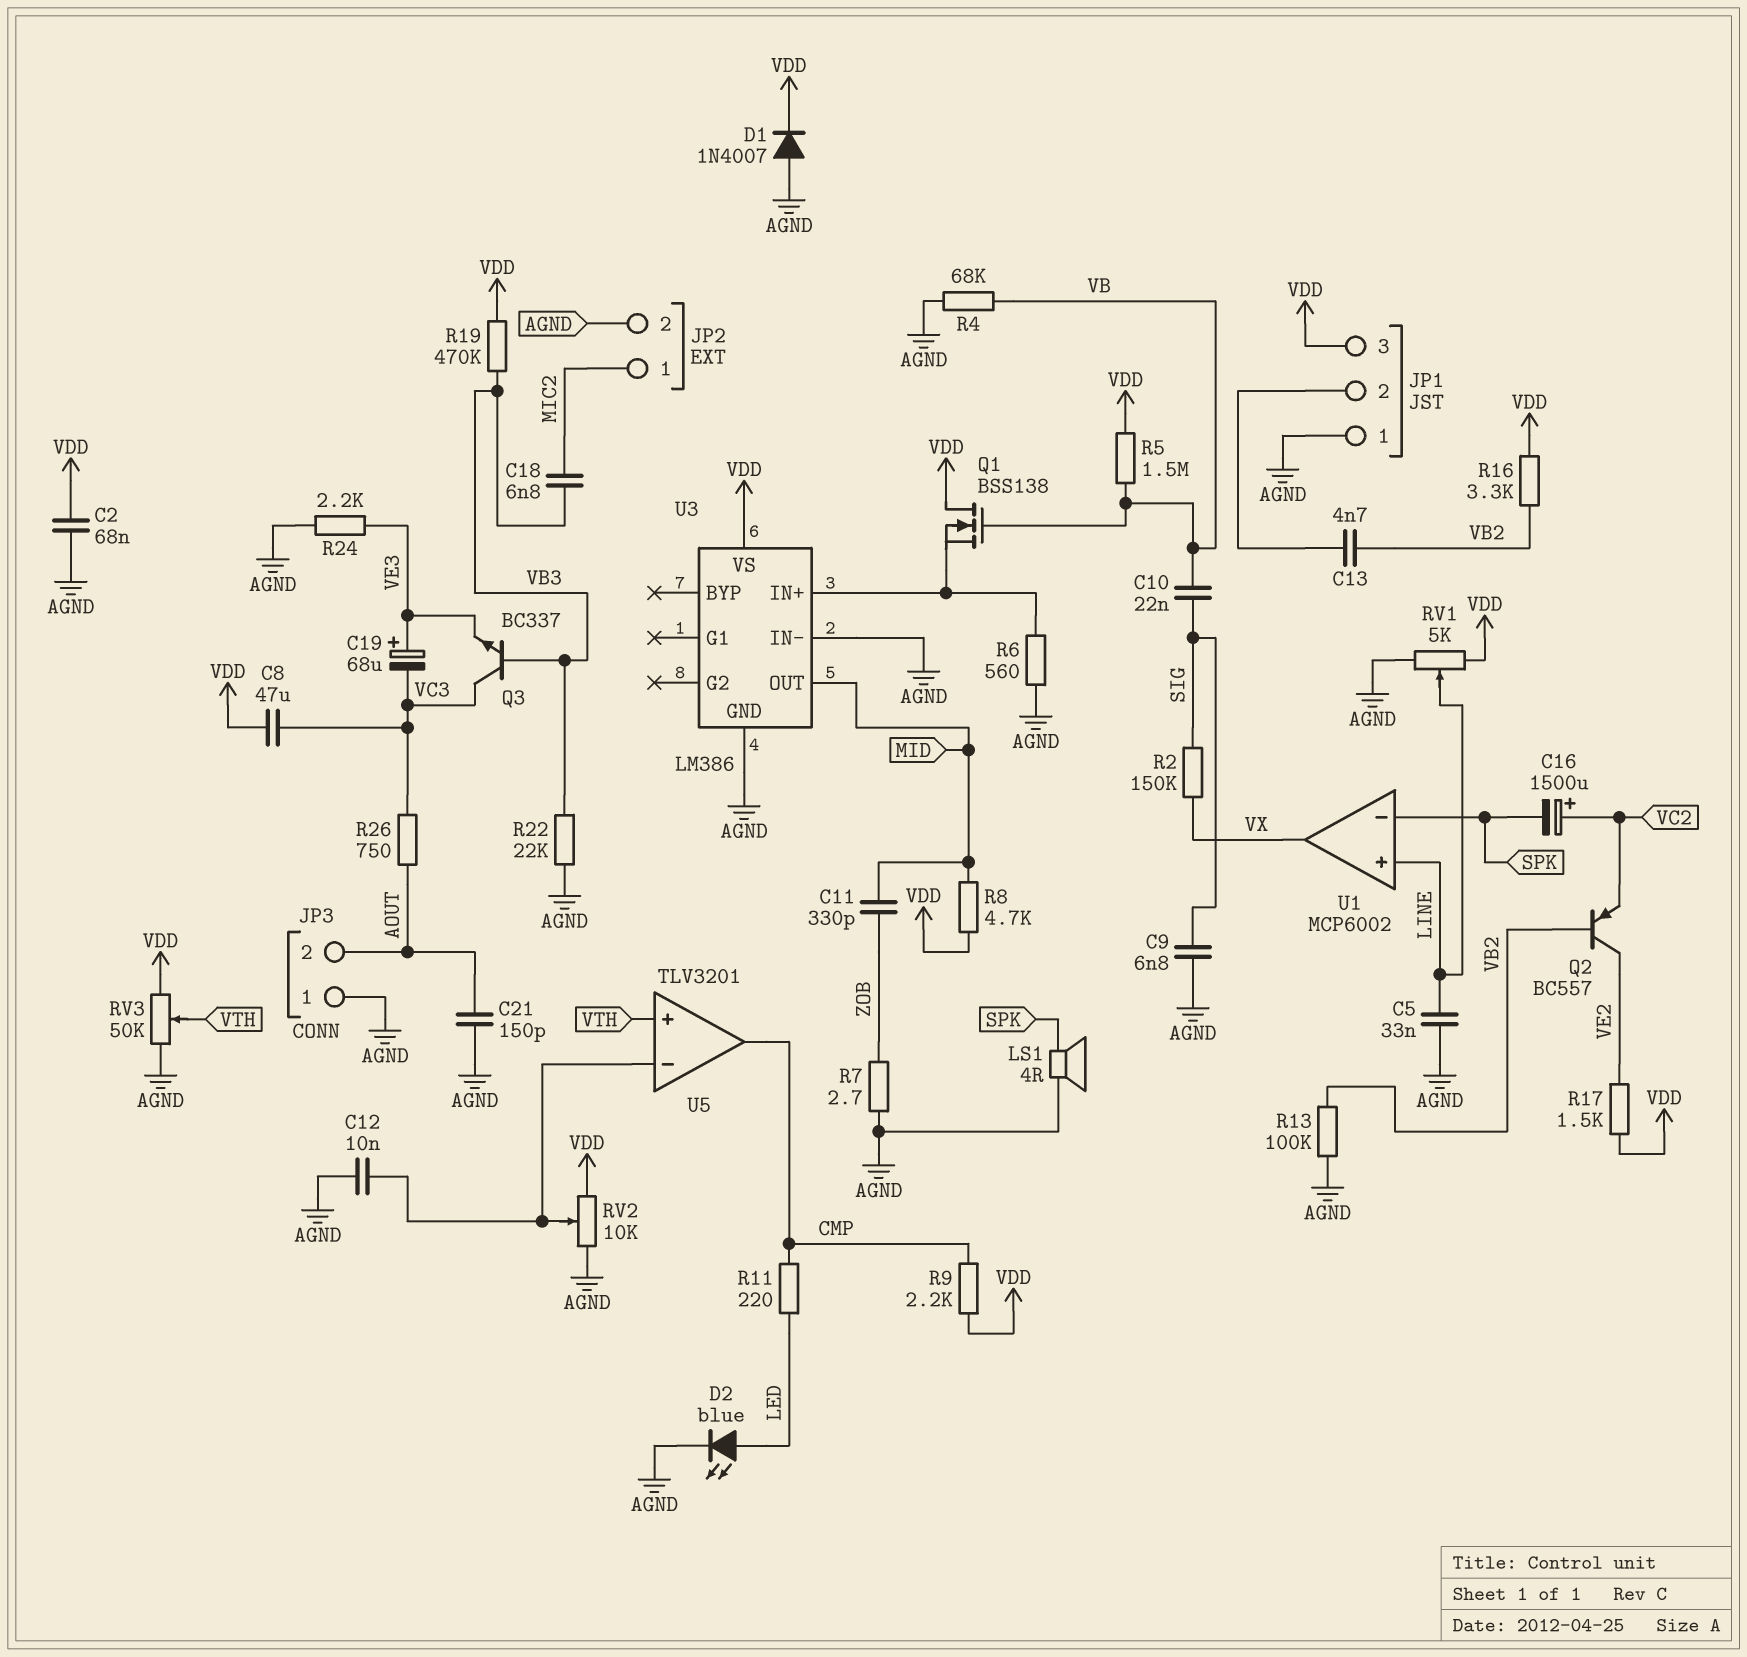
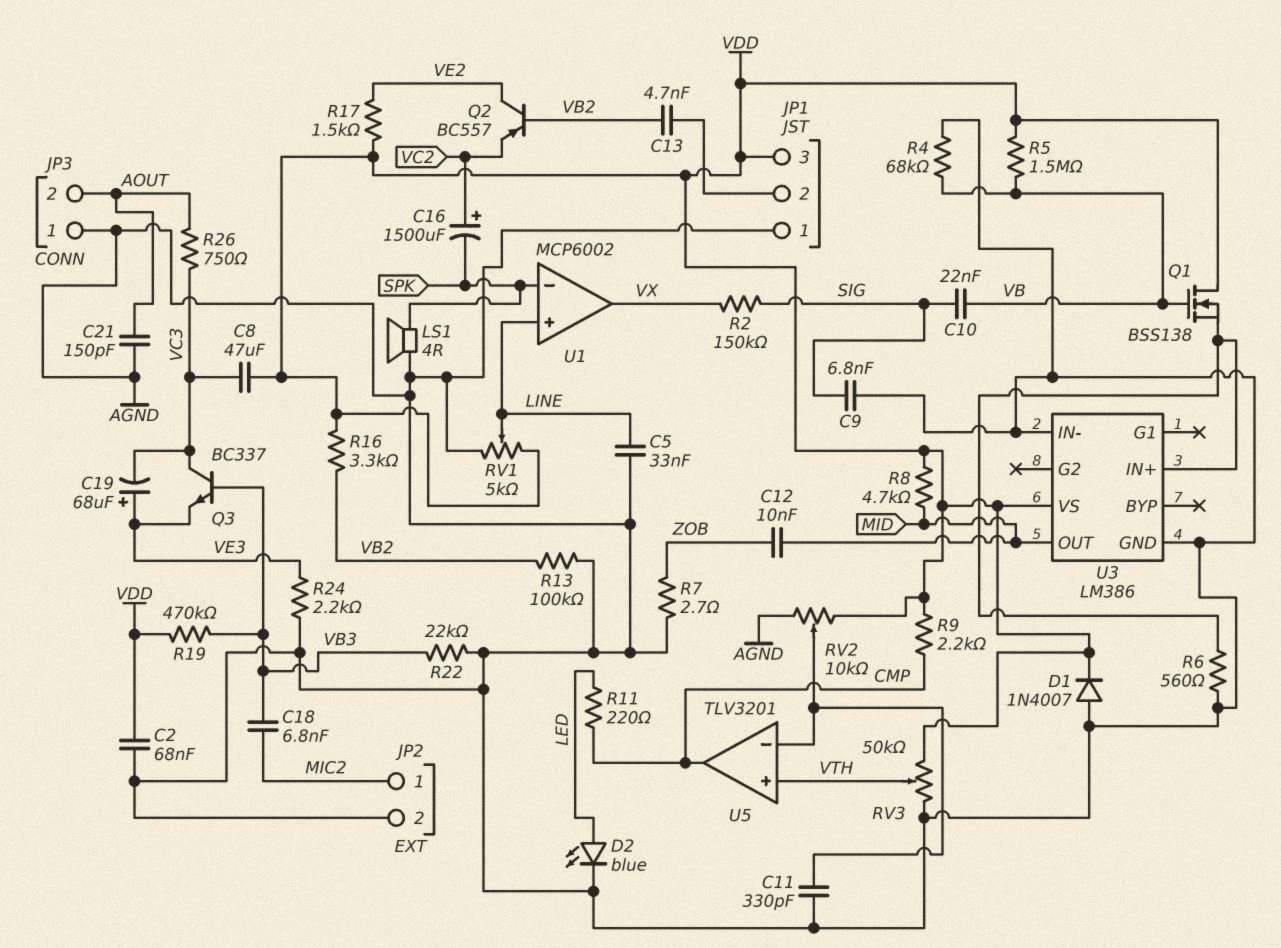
C11: 330pF (MID, ZOB) -> 330pF (AGND, U5/in-)
C12: 10nF (AGND, U5/in-) -> 10nF (MID, ZOB)

